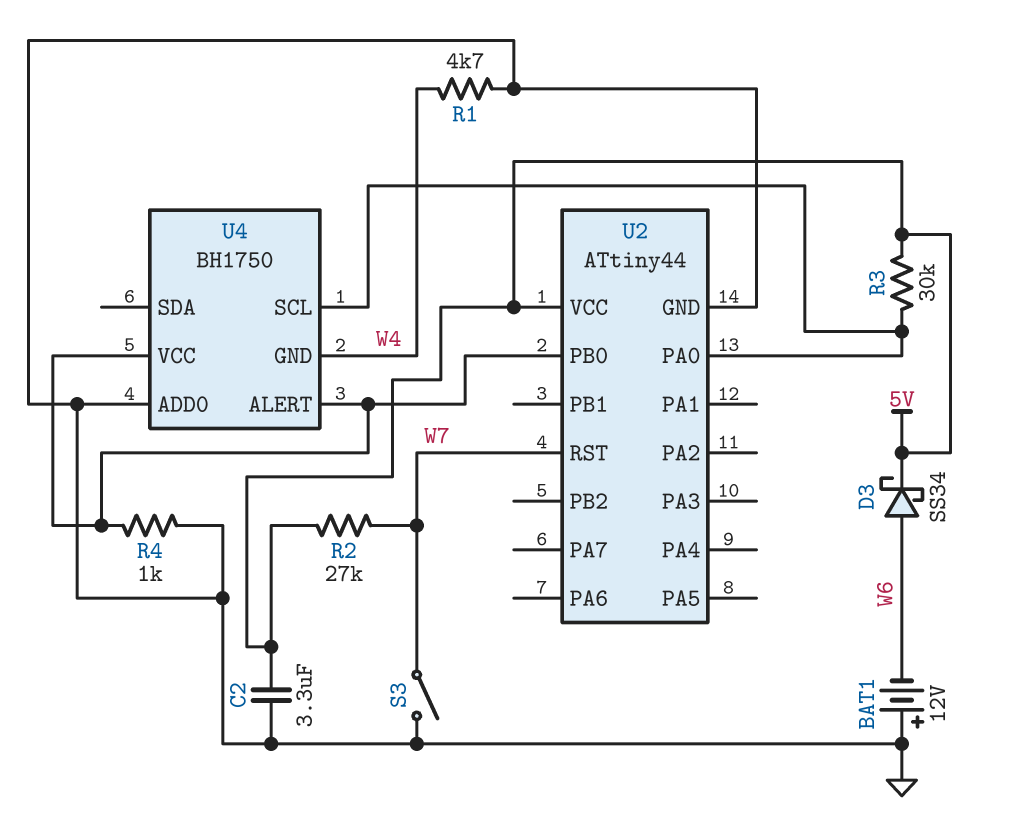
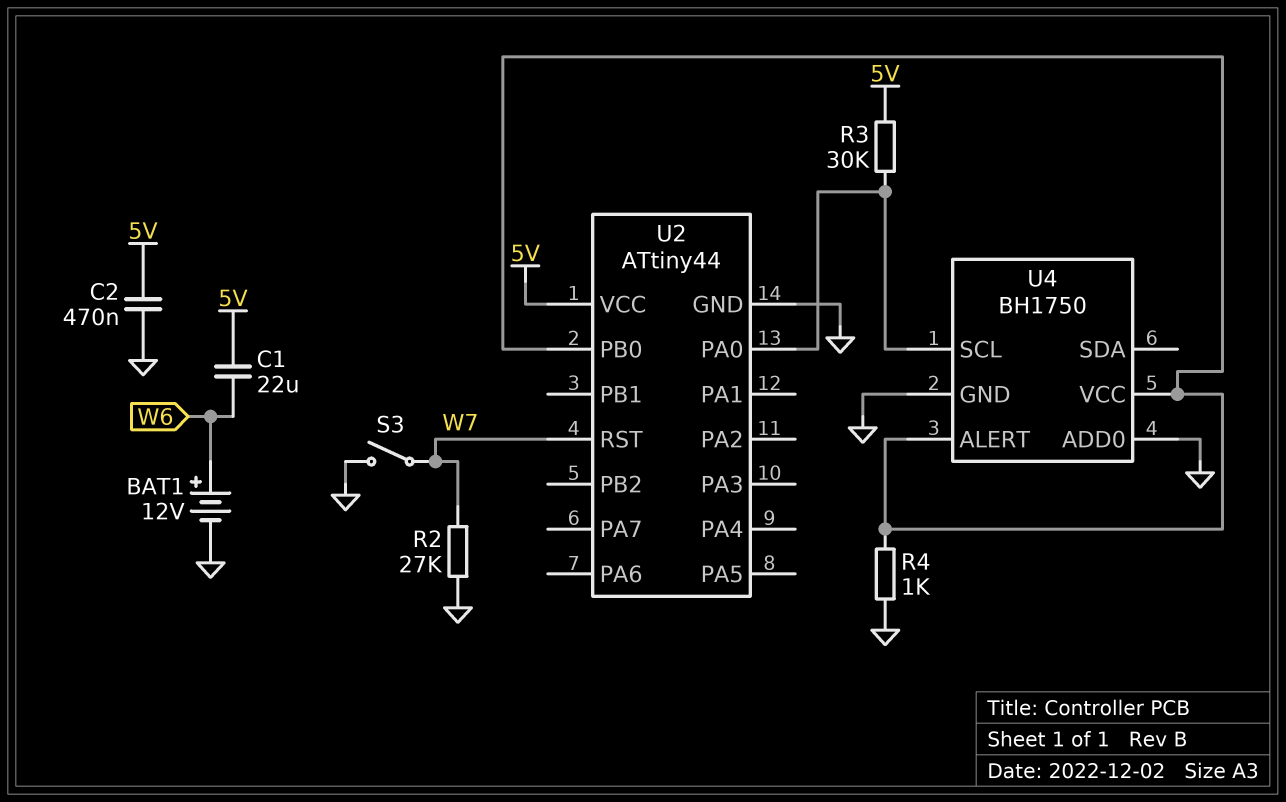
BAT1: 12V (plus GND, minus W6) -> 12V (plus W6, minus GND)
C1: none -> 22uF (5V, W6)
C2: 3.3uF (5V, GND) -> 470nF (5V, GND)
D3: schottky SS34 (A W6, K 5V) -> none
R1: 4.7k (GND, W4) -> none
R2: 27k (5V, W7) -> 27k (GND, W7)
U4 pin GND: W4 -> GND

